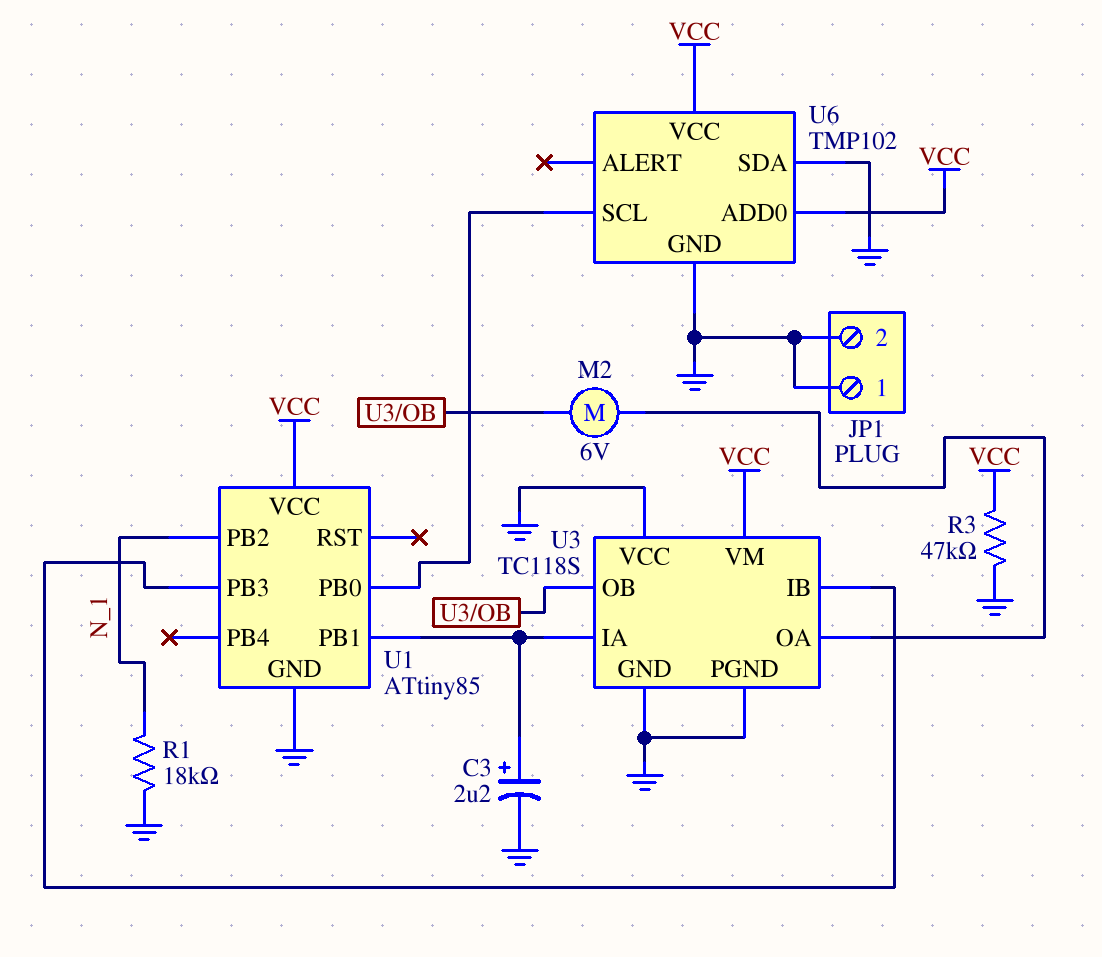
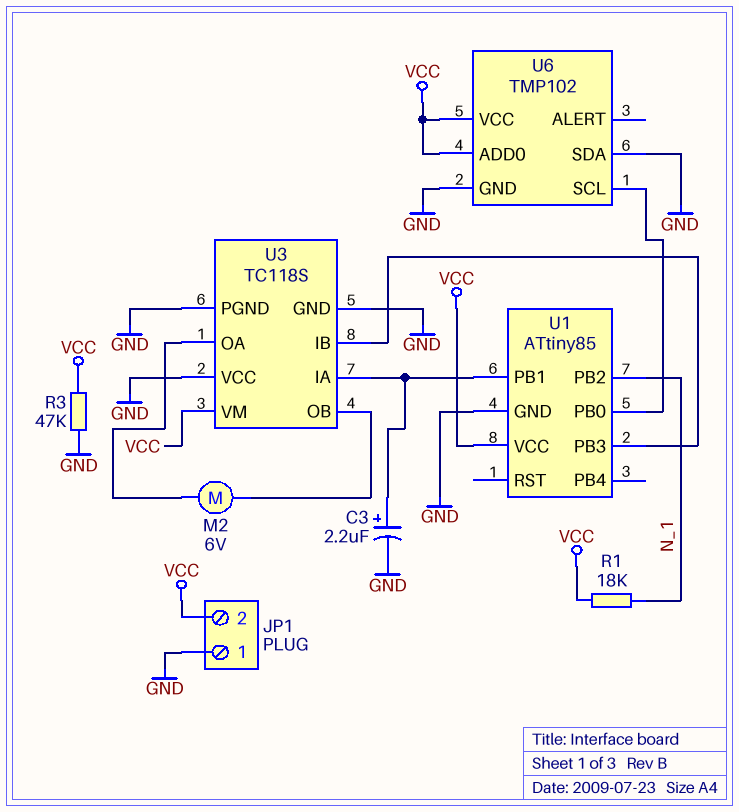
JP1 pin 2: GND -> VCC
R1: 18k (GND, N_1) -> 18k (N_1, VCC)

